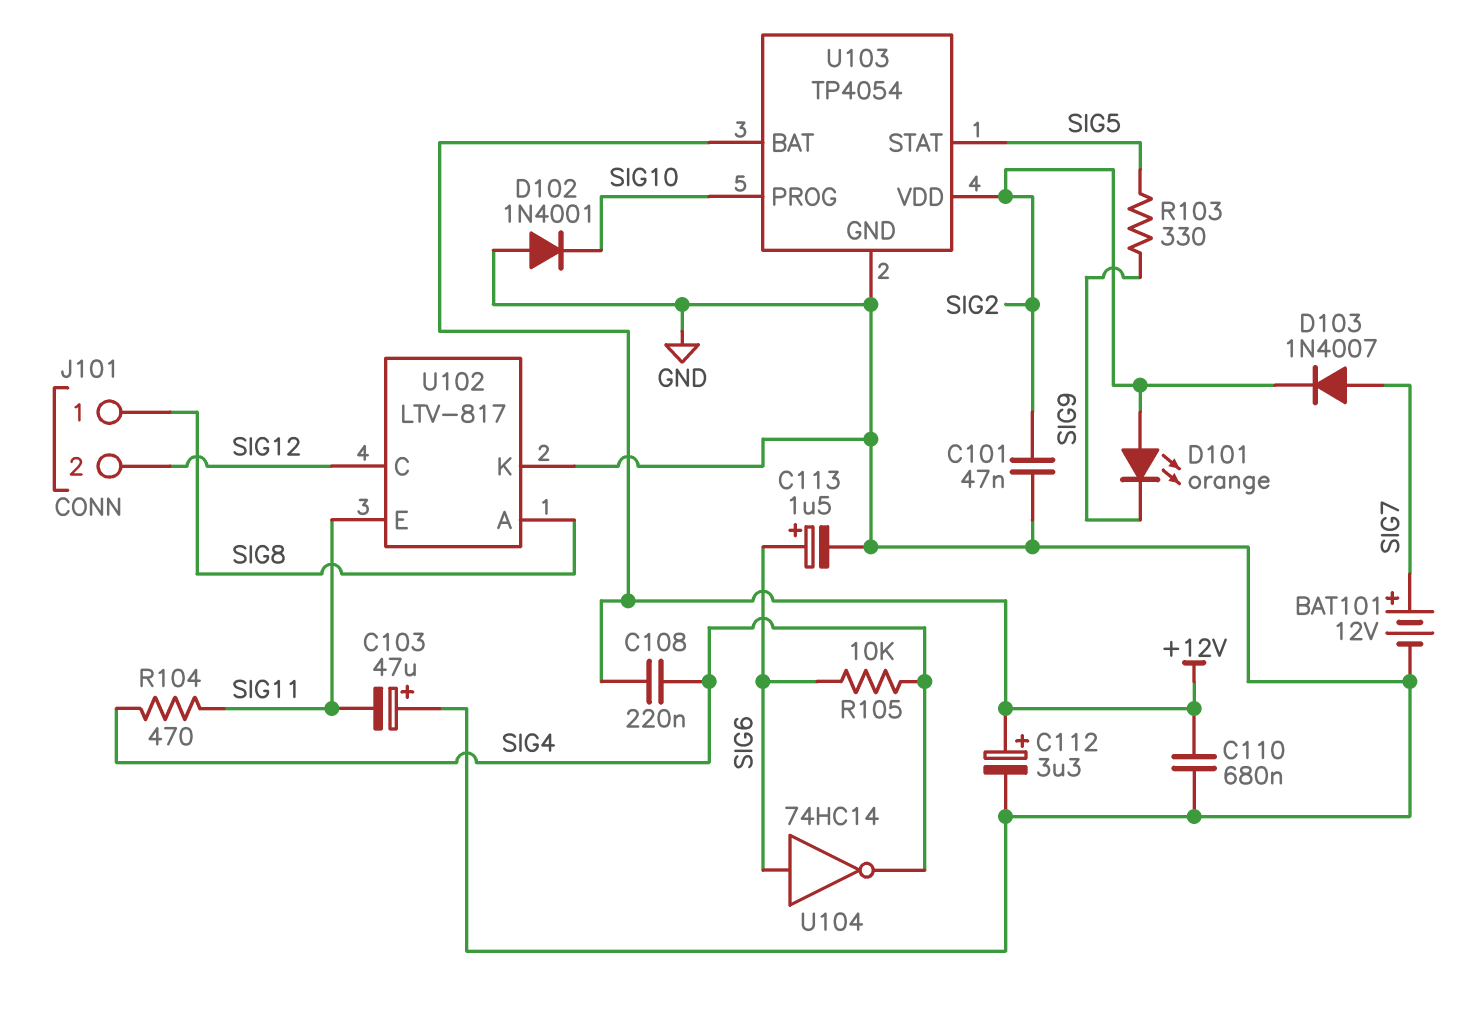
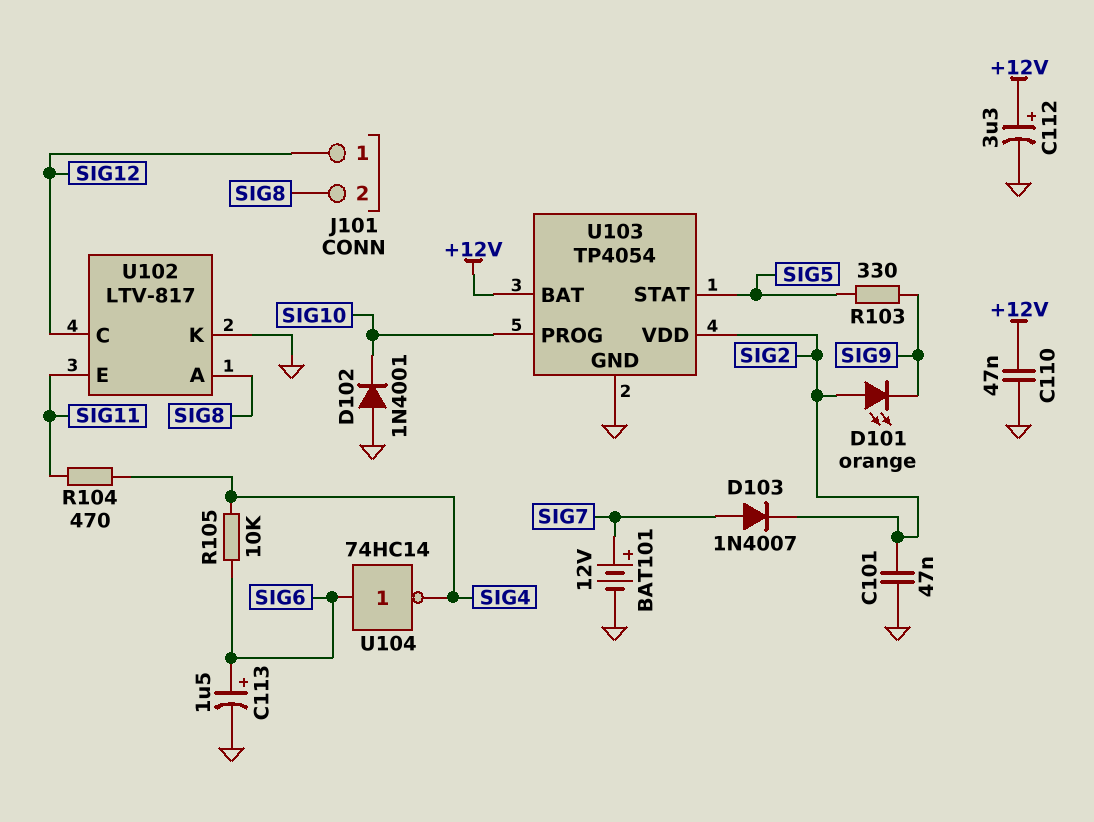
C103: 47uF (plus GND, minus SIG11) -> none
C108: 220nF (+12V, SIG4) -> none
C110: 680nF (+12V, GND) -> 47nF (+12V, GND)
J101 pin 1: SIG8 -> SIG12
J101 pin 2: SIG12 -> SIG8

